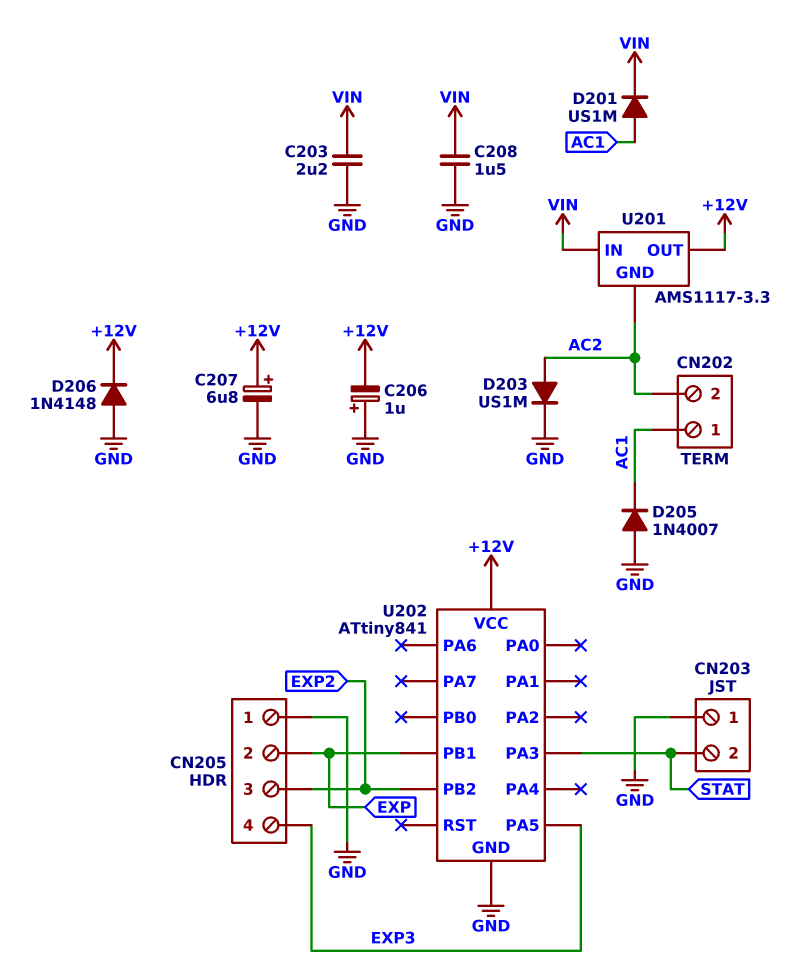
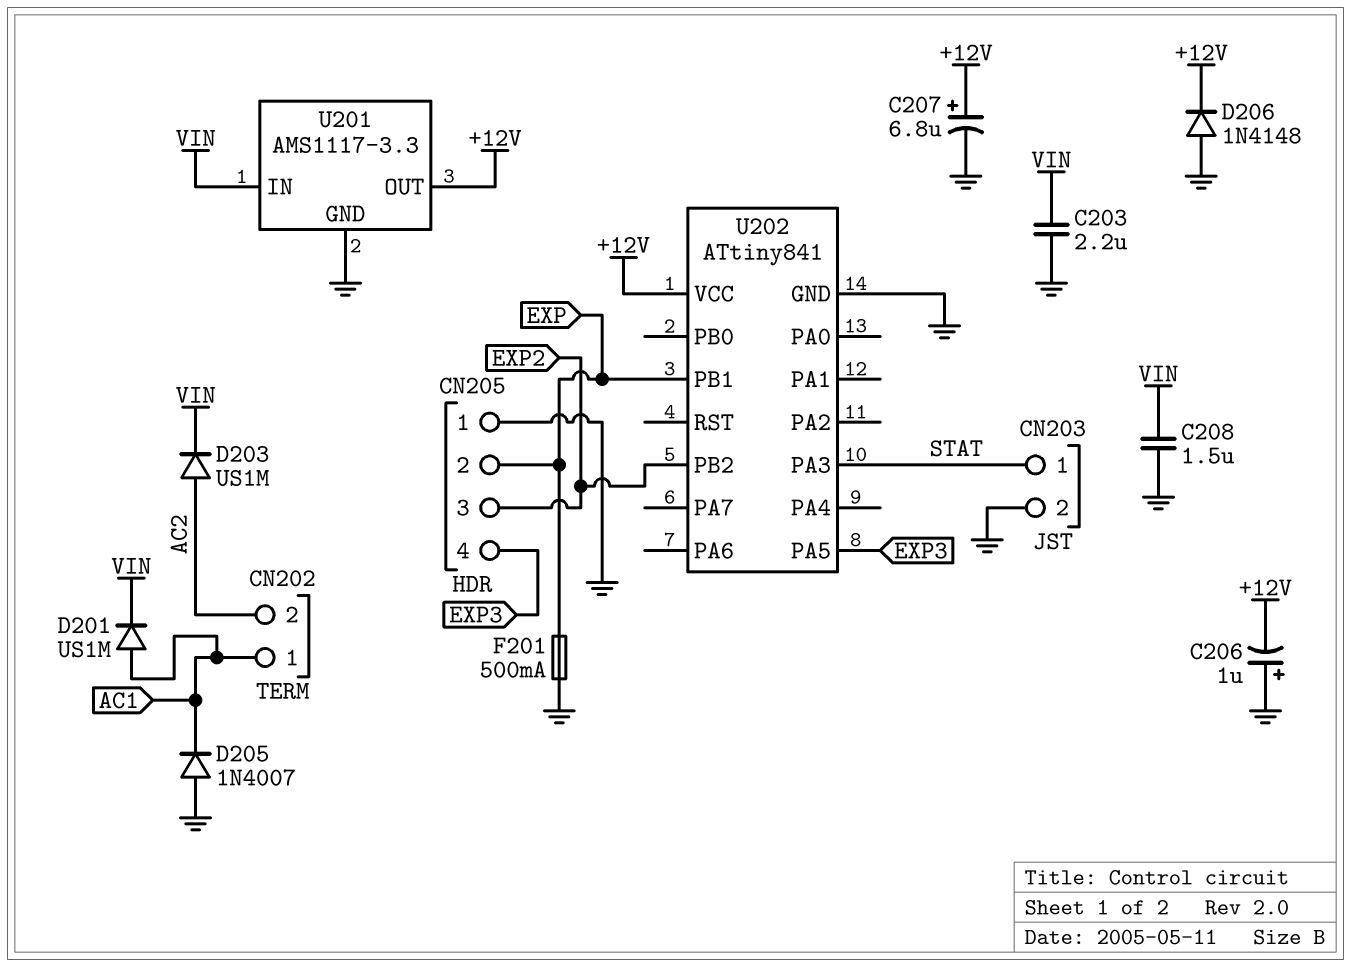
CN203 pin 1: GND -> STAT
CN203 pin 2: STAT -> GND
D203: diode US1M (A AC2, K GND) -> diode US1M (A AC2, K VIN)
F201: none -> 500mA (EXP, GND)
U201 pin GND: AC2 -> GND

